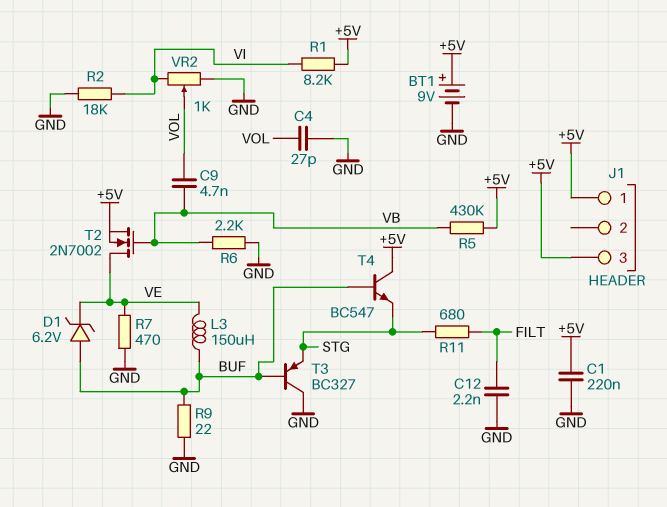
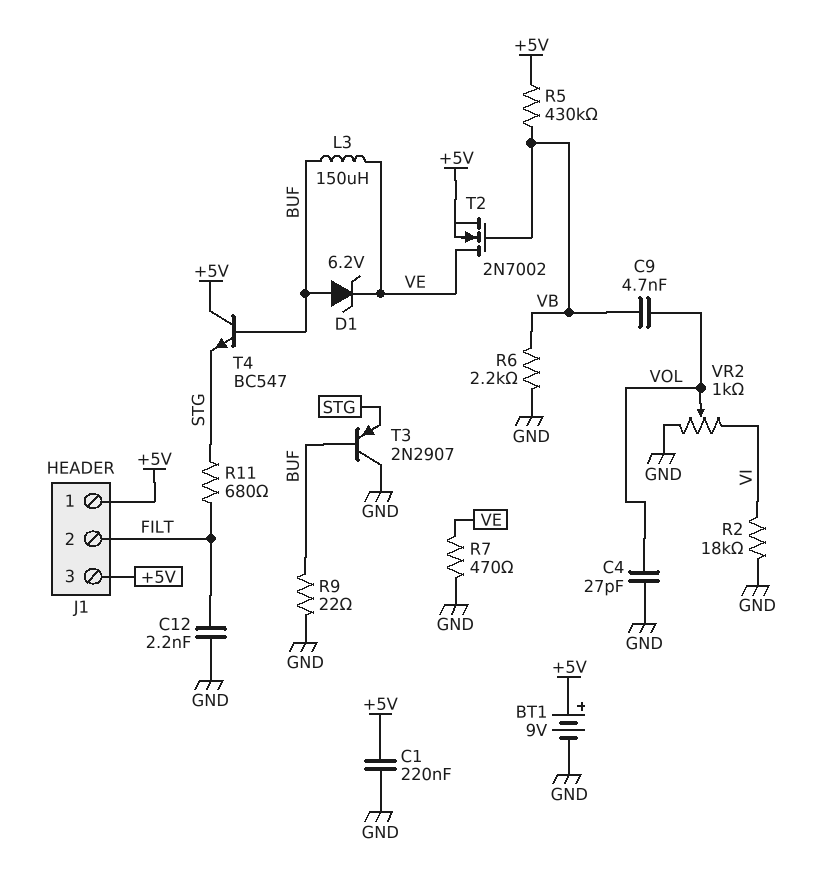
J1 pin 2: none -> FILT
R1: 8.2k (+5V, VI) -> none
T3: PNP BC327 (B BUF, C GND, E STG) -> PNP 2N2907 (B BUF, C GND, E STG)

